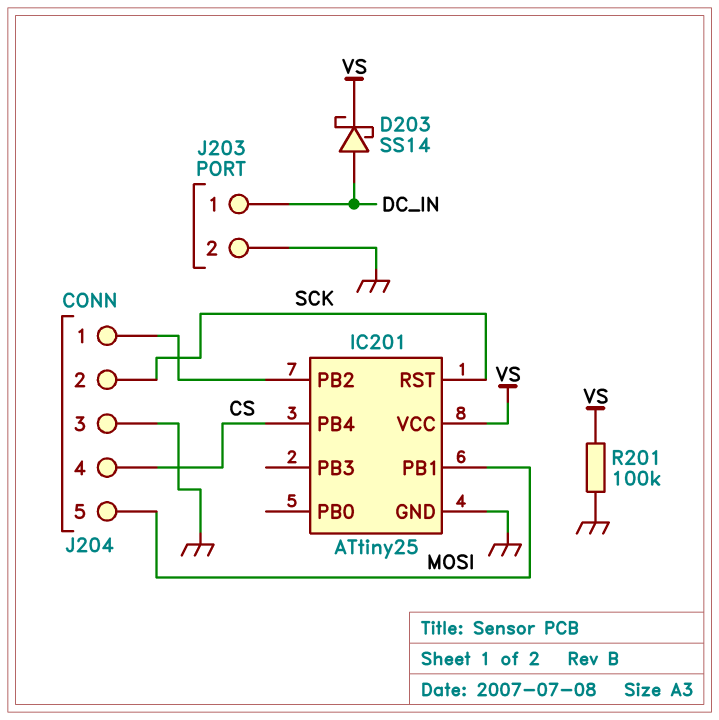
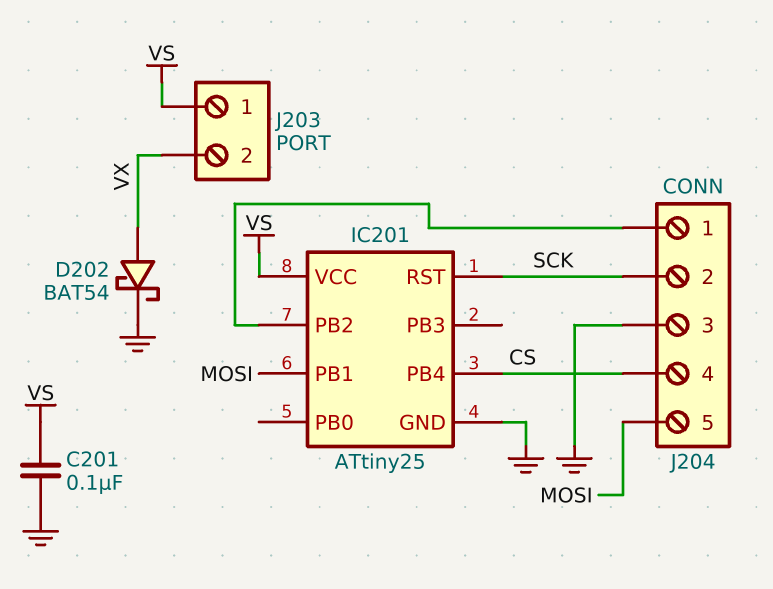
C201: none -> 100nF (GND, VS)
D202: none -> schottky BAT54 (A VX, K GND)
D203: schottky SS14 (A DC_IN, K VS) -> none
J203 pin 1: DC_IN -> VS
J203 pin 2: GND -> VX
R201: 100k (GND, VS) -> none

